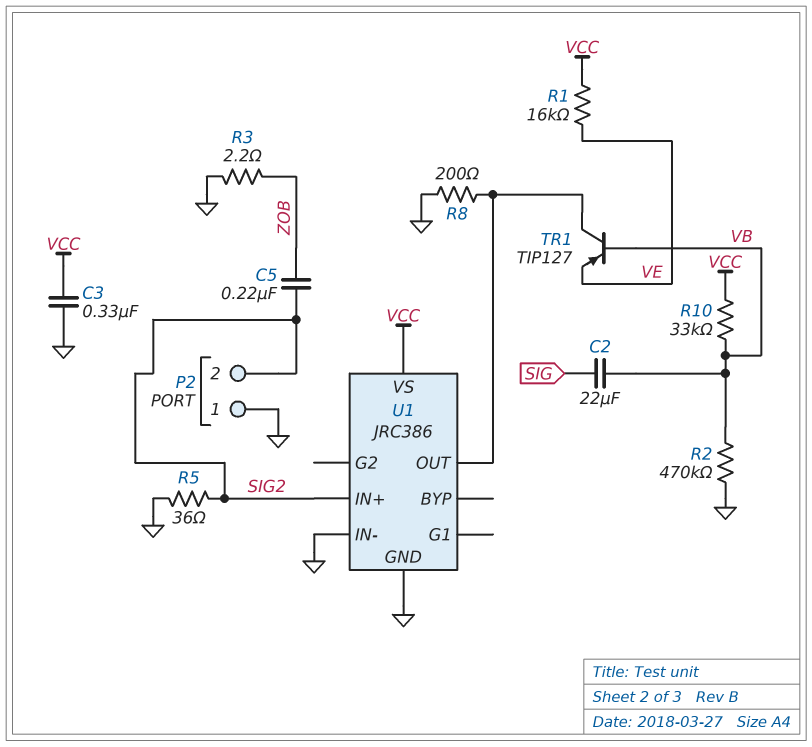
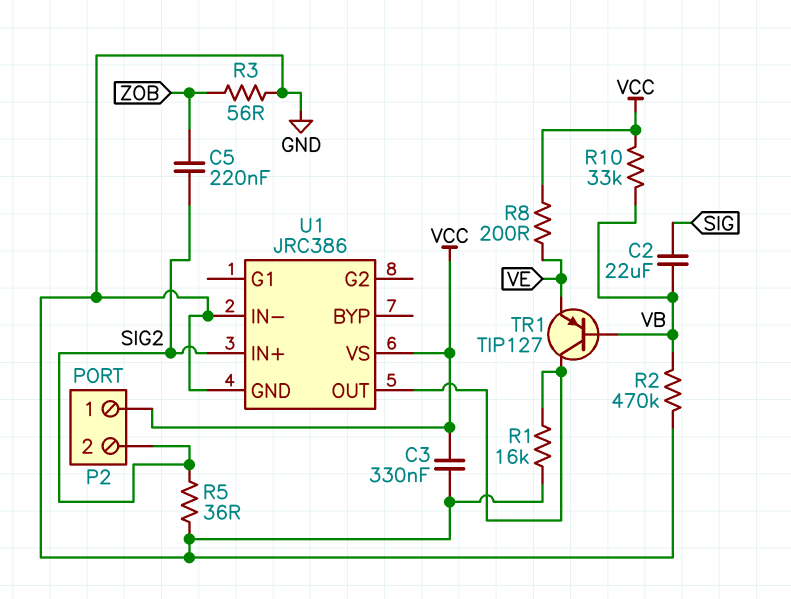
P2 pin 1: GND -> VCC
R1: 16k (VCC, VE) -> 16k (GND, U1/OUT)
R3: 2.2 (GND, ZOB) -> 56 (GND, ZOB)
R8: 200 (GND, U1/OUT) -> 200 (VCC, VE)

